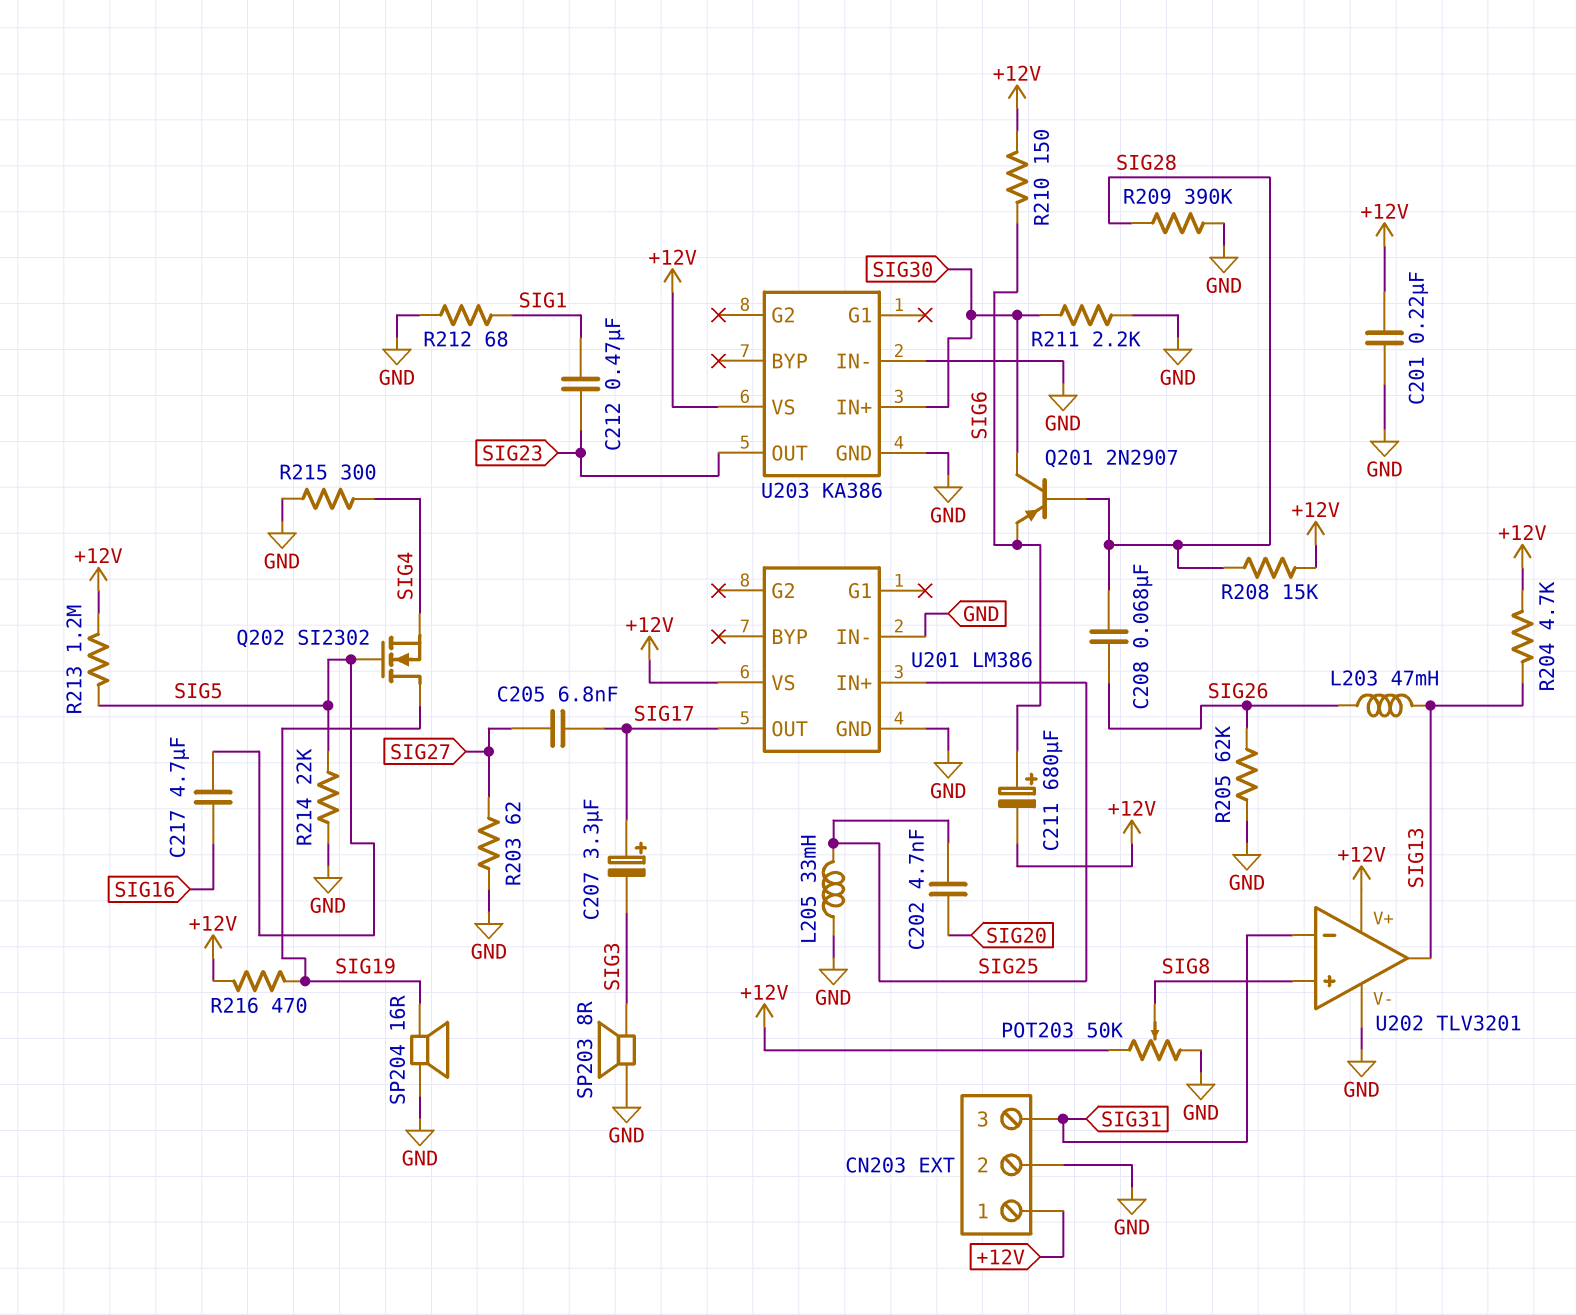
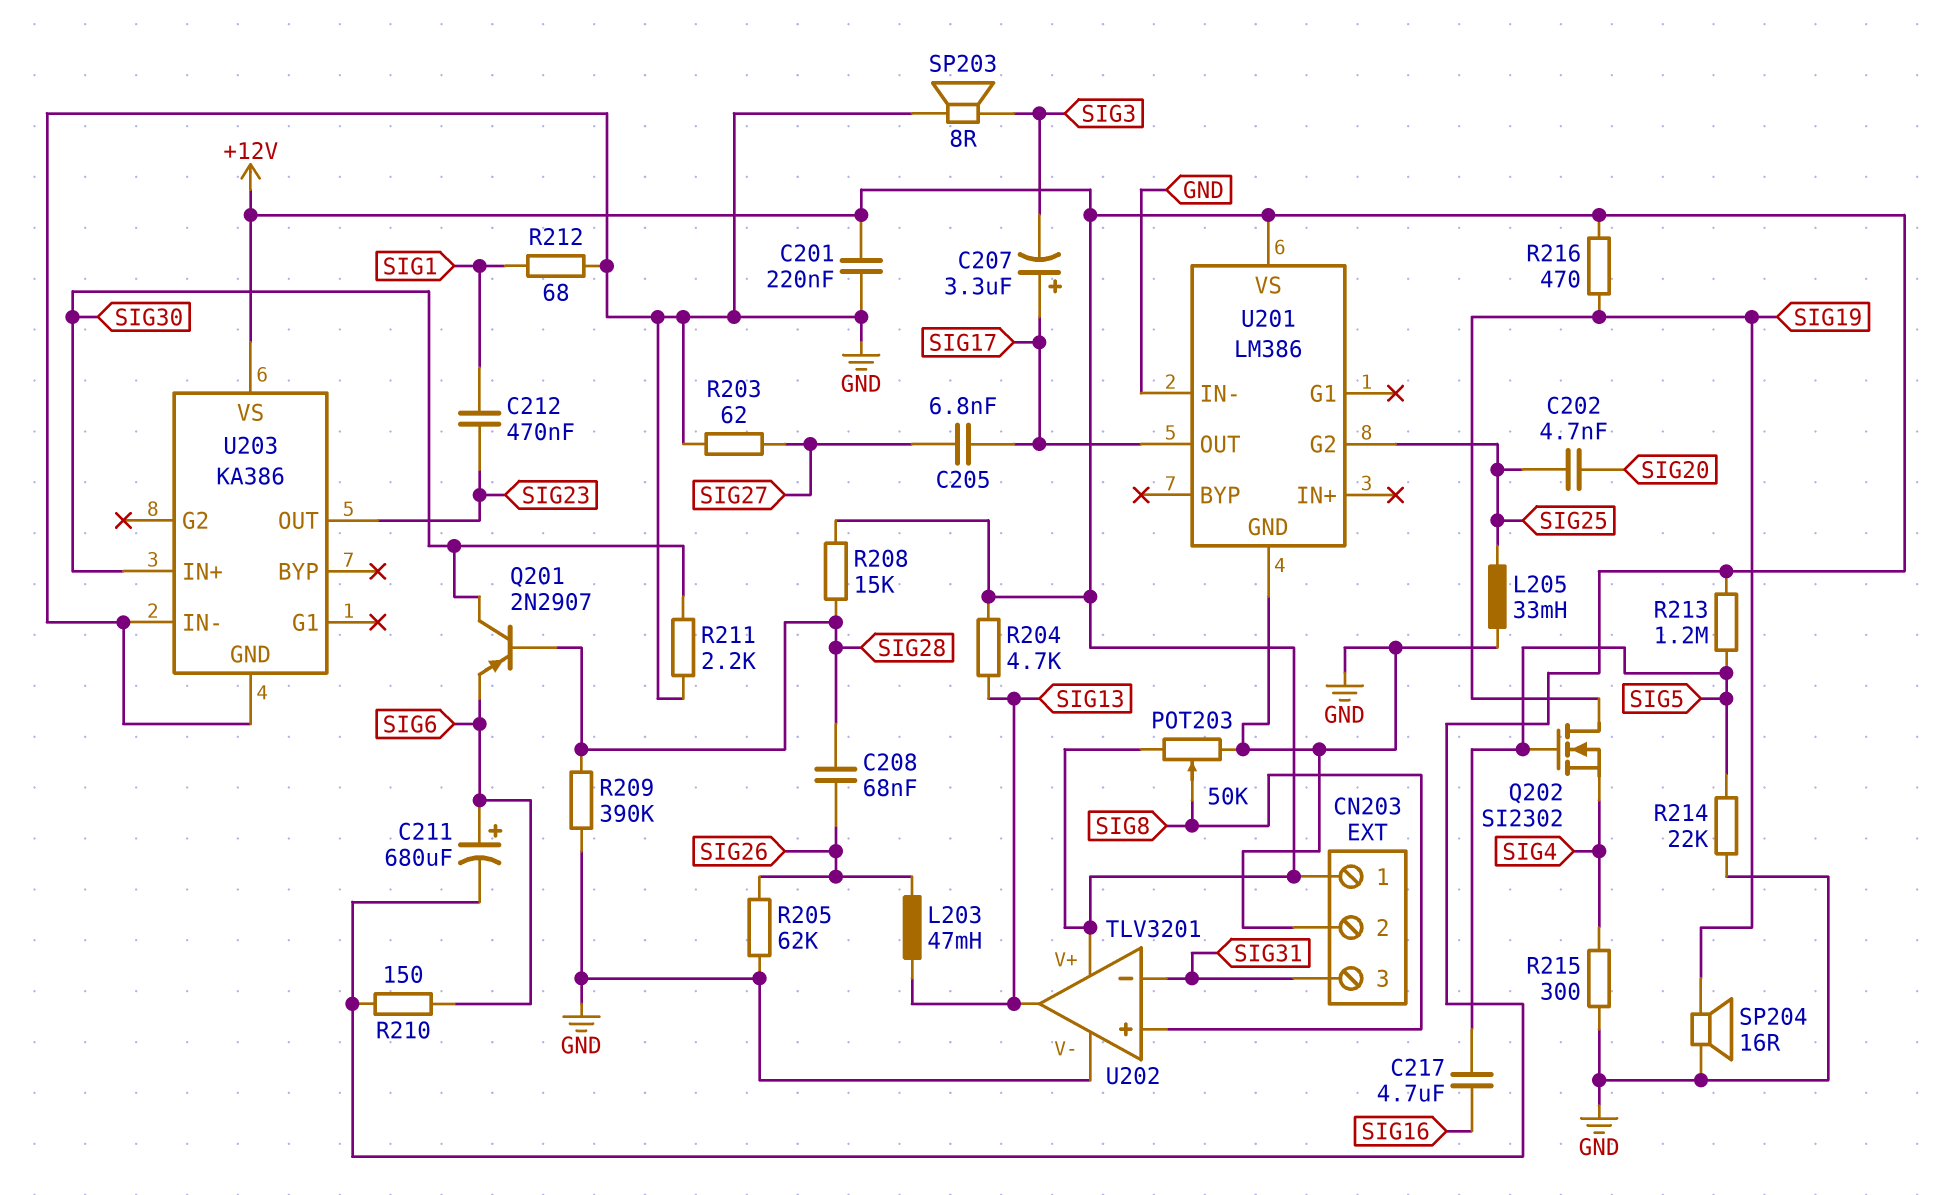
U201 pin G2: none -> SIG25
U201 pin IN+: SIG25 -> none

